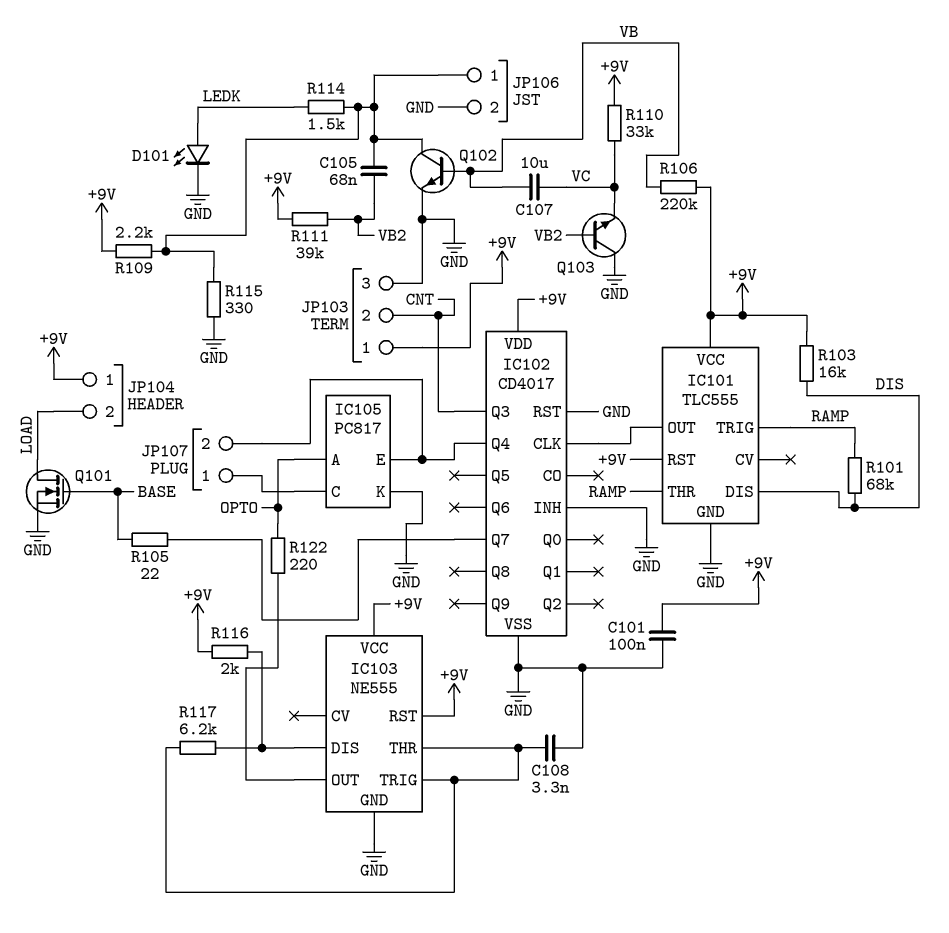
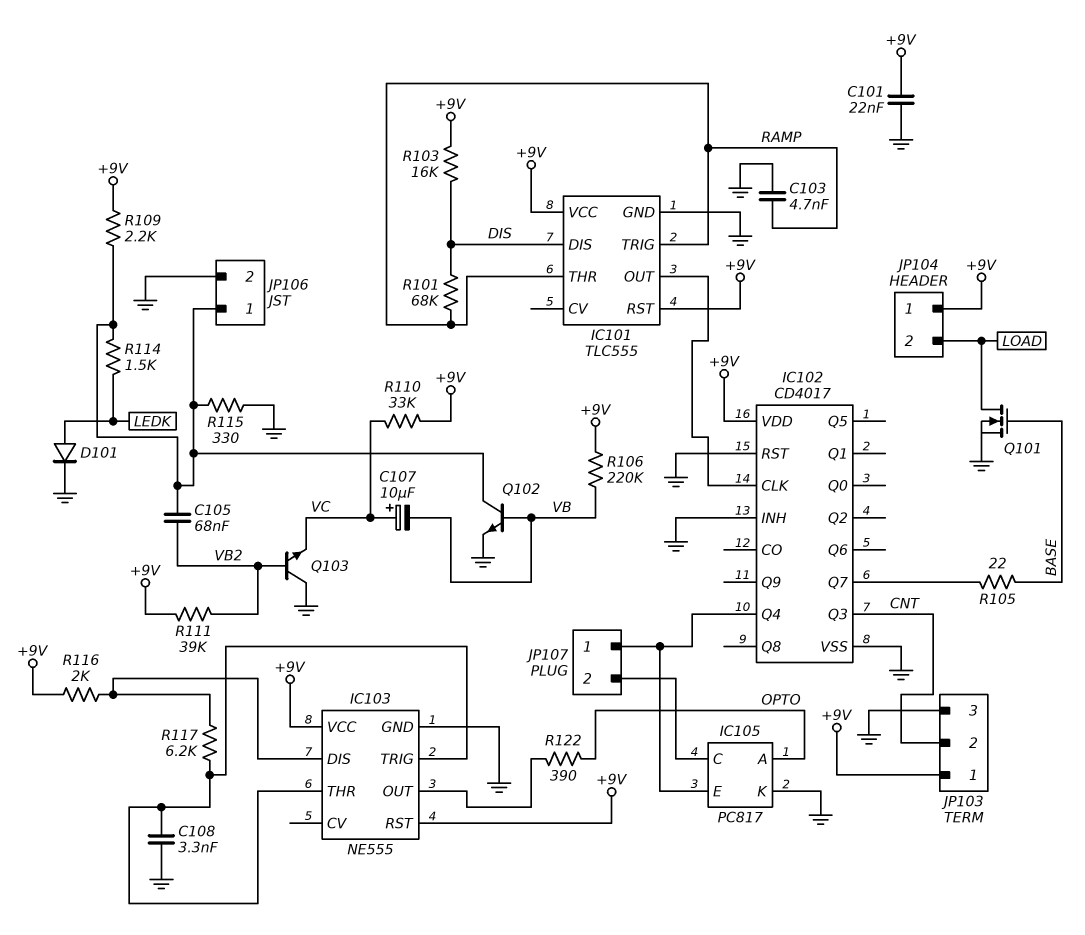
C101: 100nF (+9V, GND) -> 22nF (+9V, GND)
C103: none -> 4.7nF (GND, RAMP)
C107: 10uF (VB, VC) -> 10uF (plus VC, minus VB)
D101: LED (A LEDK, K GND) -> diode (A LEDK, K GND)
JP107 pin 1: IC105/C -> IC102/Q4
JP107 pin 2: IC102/Q4 -> IC105/C
R122: 220 (IC103/OUT, OPTO) -> 390 (IC103/OUT, OPTO)

